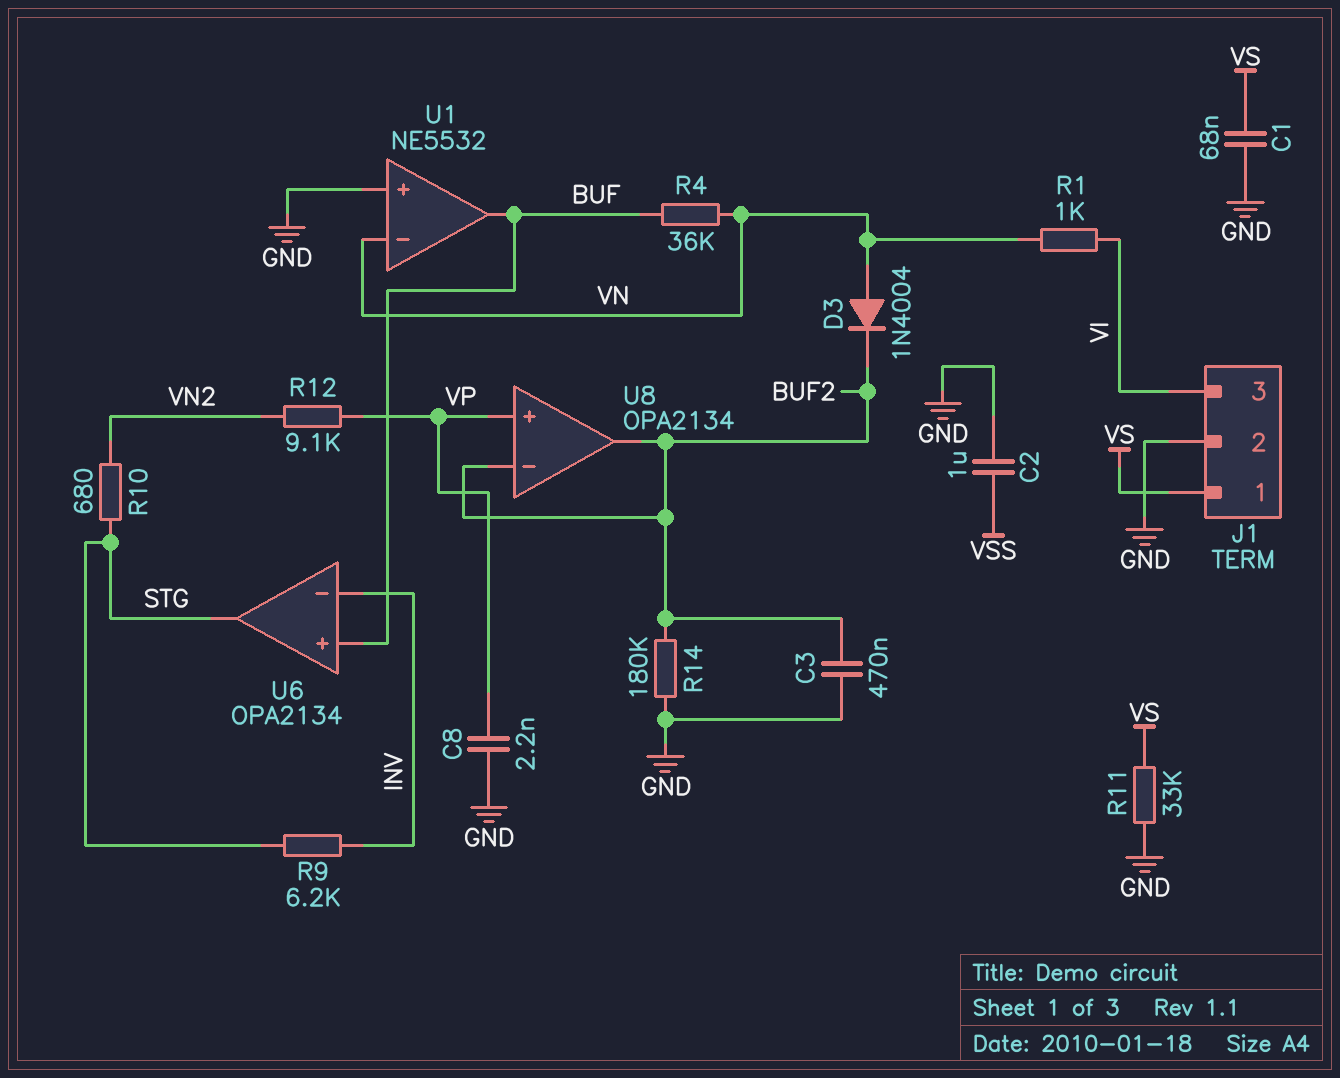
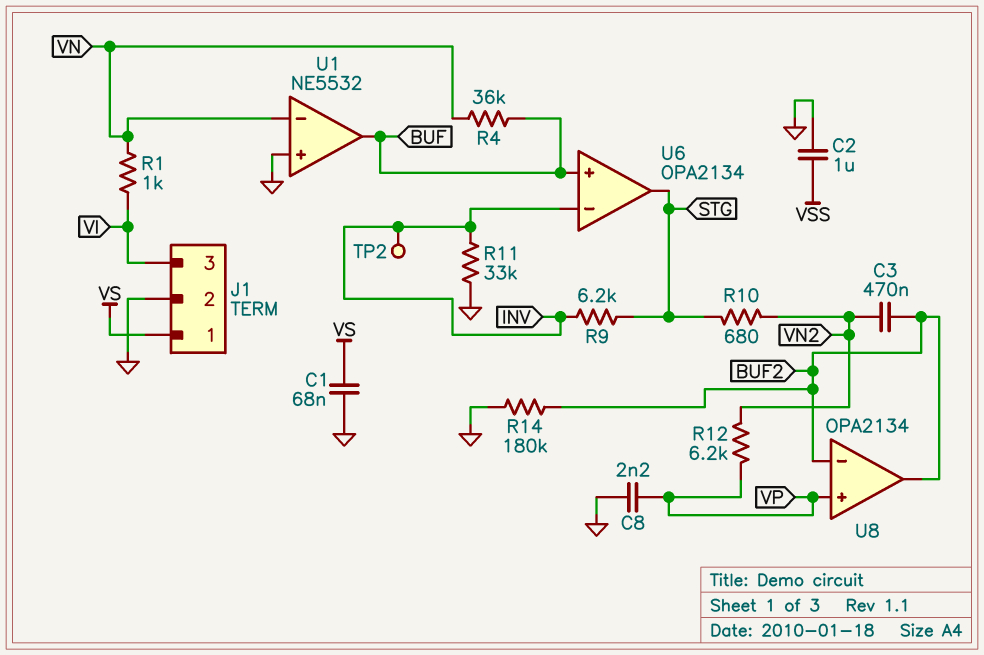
C3: 470nF (BUF2, GND) -> 470nF (BUF2, VN2)
D3: diode 1N4004 (A VN, K BUF2) -> none
R11: 33k (GND, VS) -> 33k (GND, INV)
R12: 9.1k (VN2, VP) -> 6.2k (VN2, VP)
TP2: none -> test point (INV)

